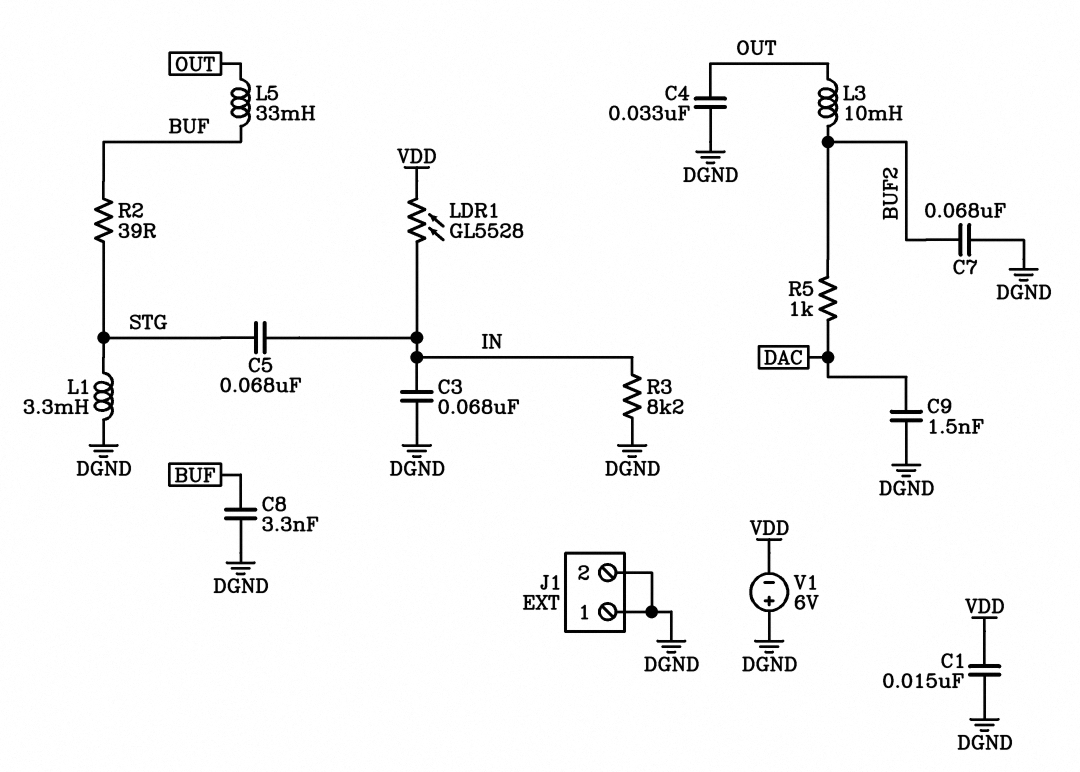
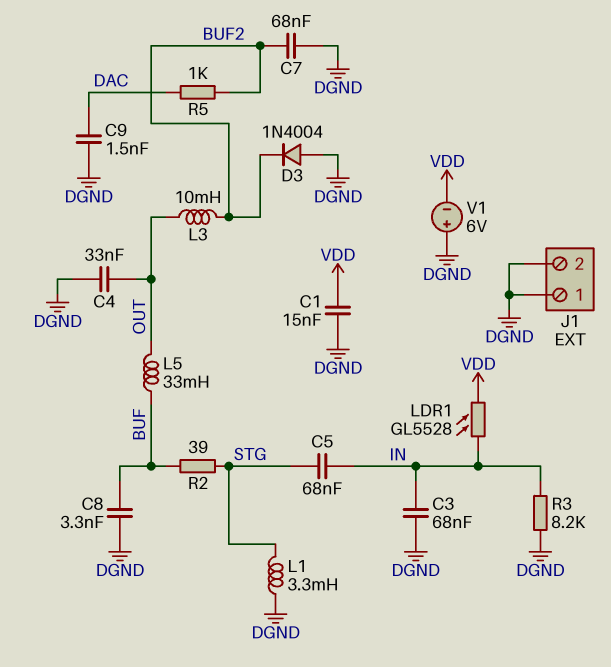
D3: none -> diode 1N4004 (A DGND, K BUF2)

